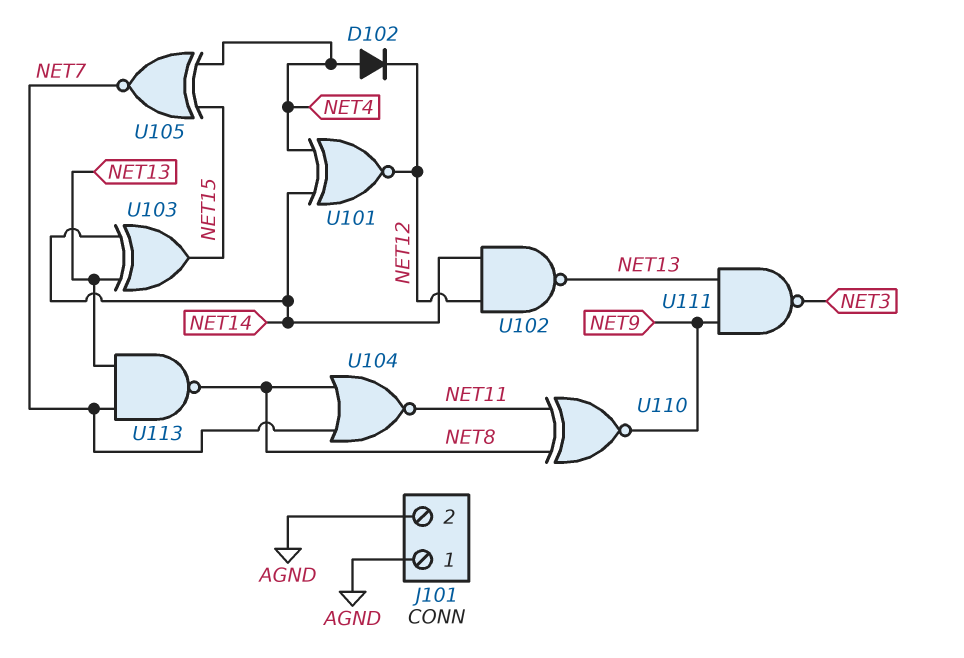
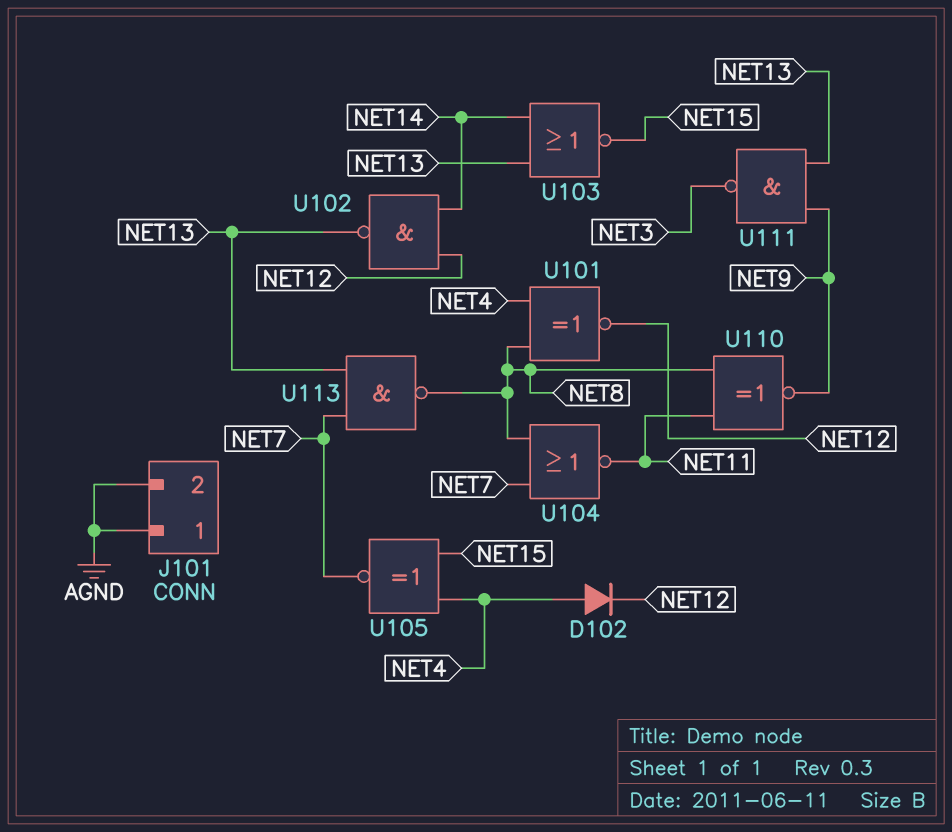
U101: XNOR (in NET4, in NET14, out NET12) -> XNOR (in NET4, in NET8, out NET12)
U103: XOR (in NET13, in NET14, out NET15) -> NOR (in NET13, in NET14, out NET15)

